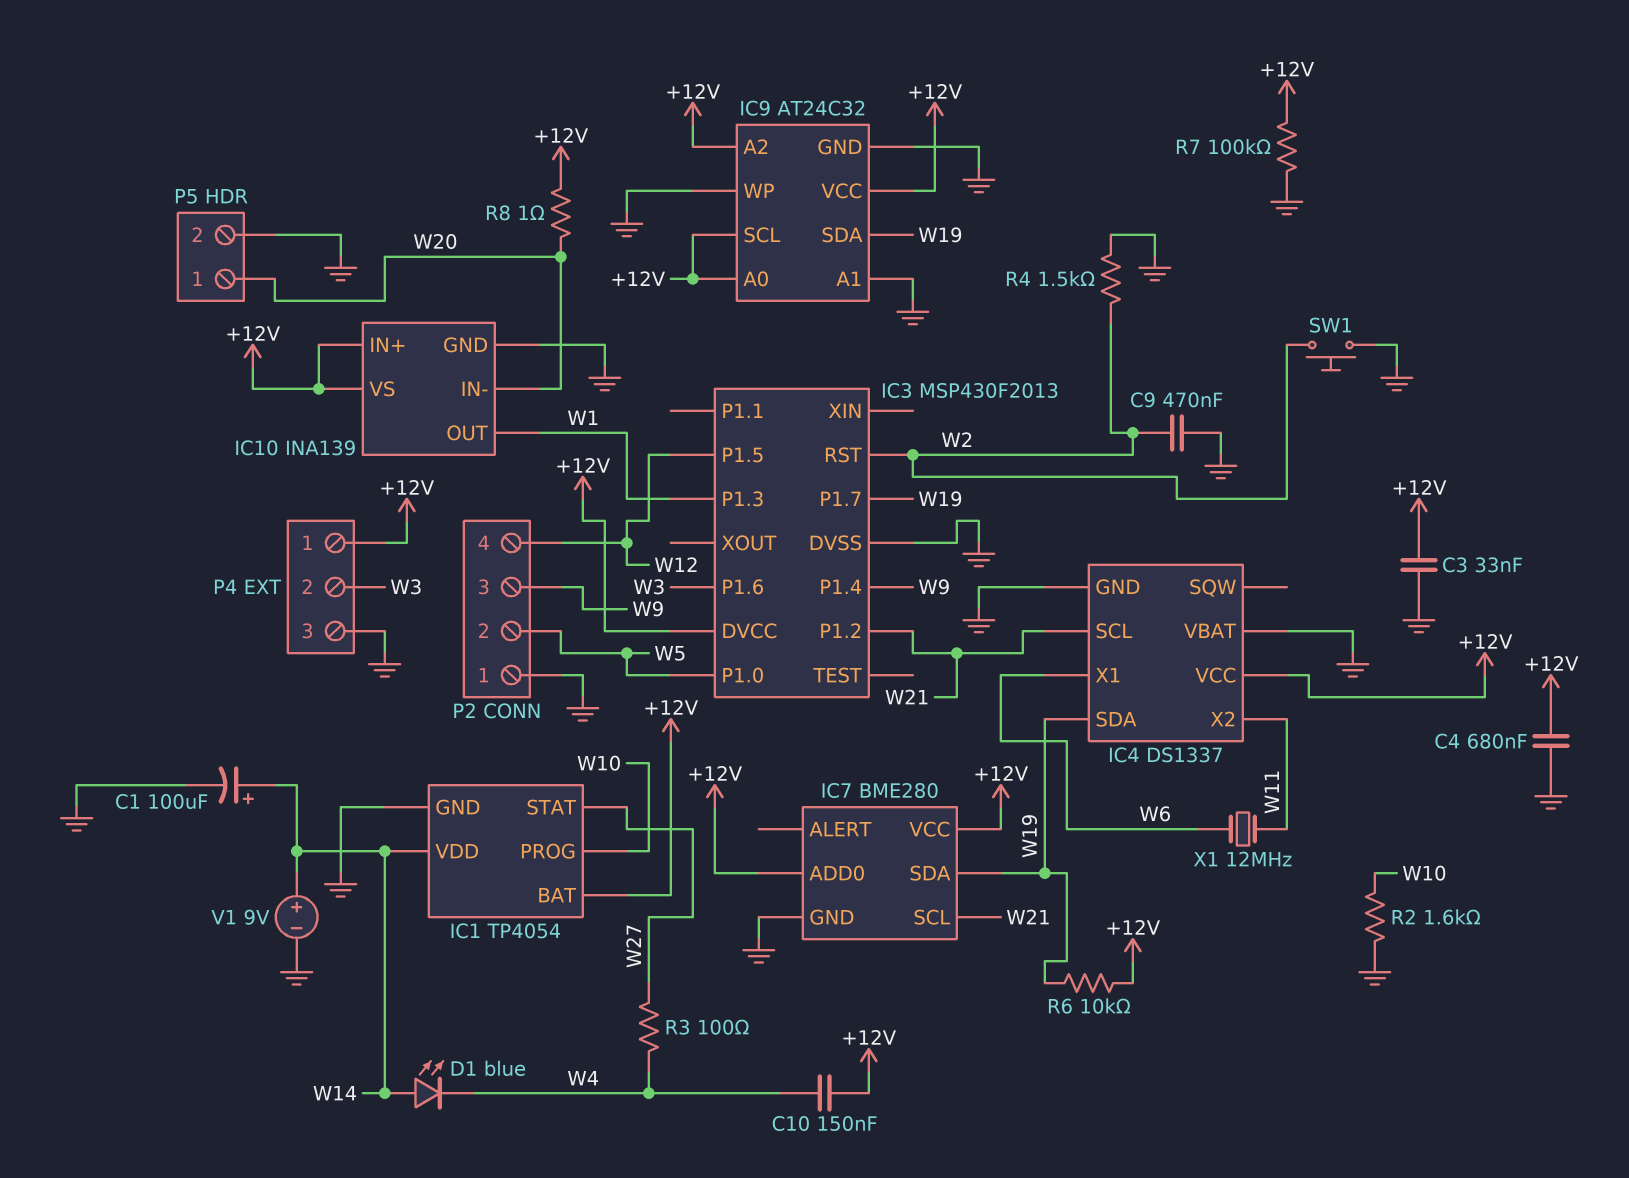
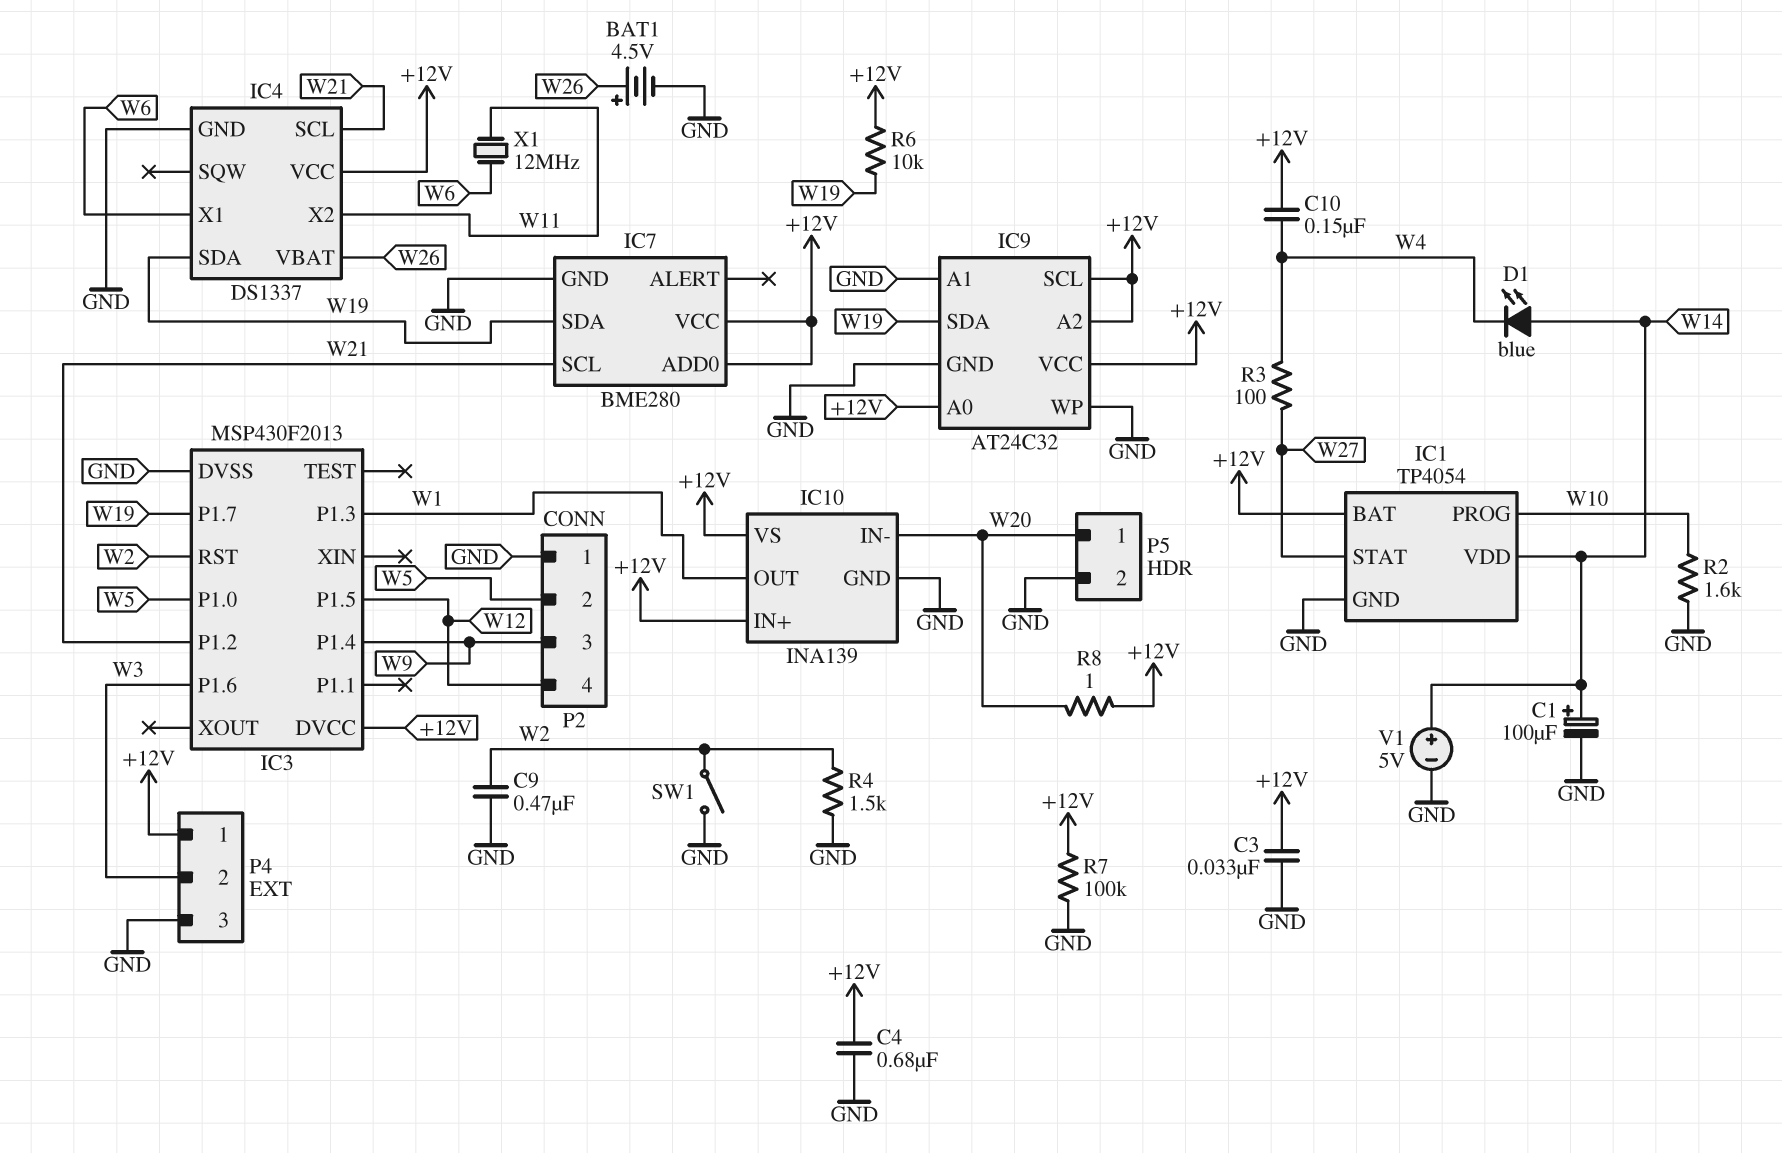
BAT1: none -> 4.5V (plus W26, minus GND)
IC4 pin VBAT: GND -> W26
SW1: button (GND, W2) -> switch (GND, W2)
V1: 9V (plus W14, minus GND) -> 5V (plus W14, minus GND)

